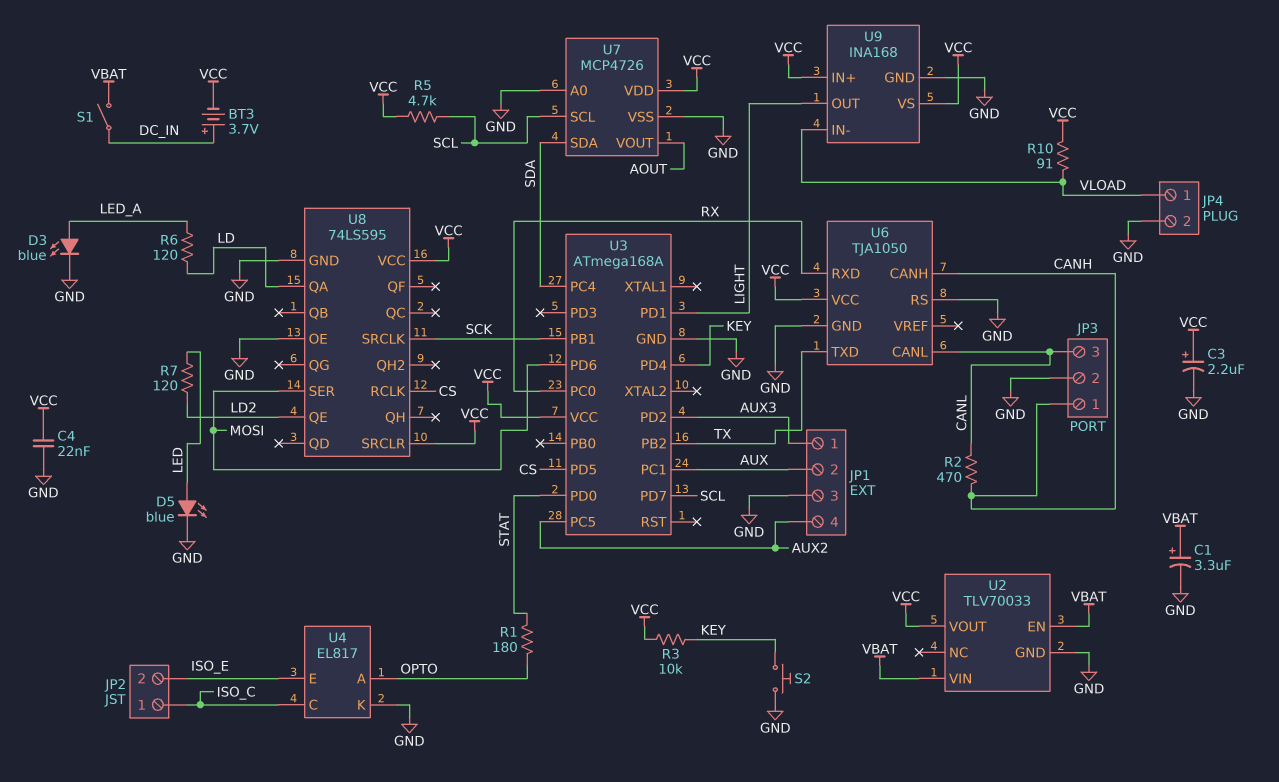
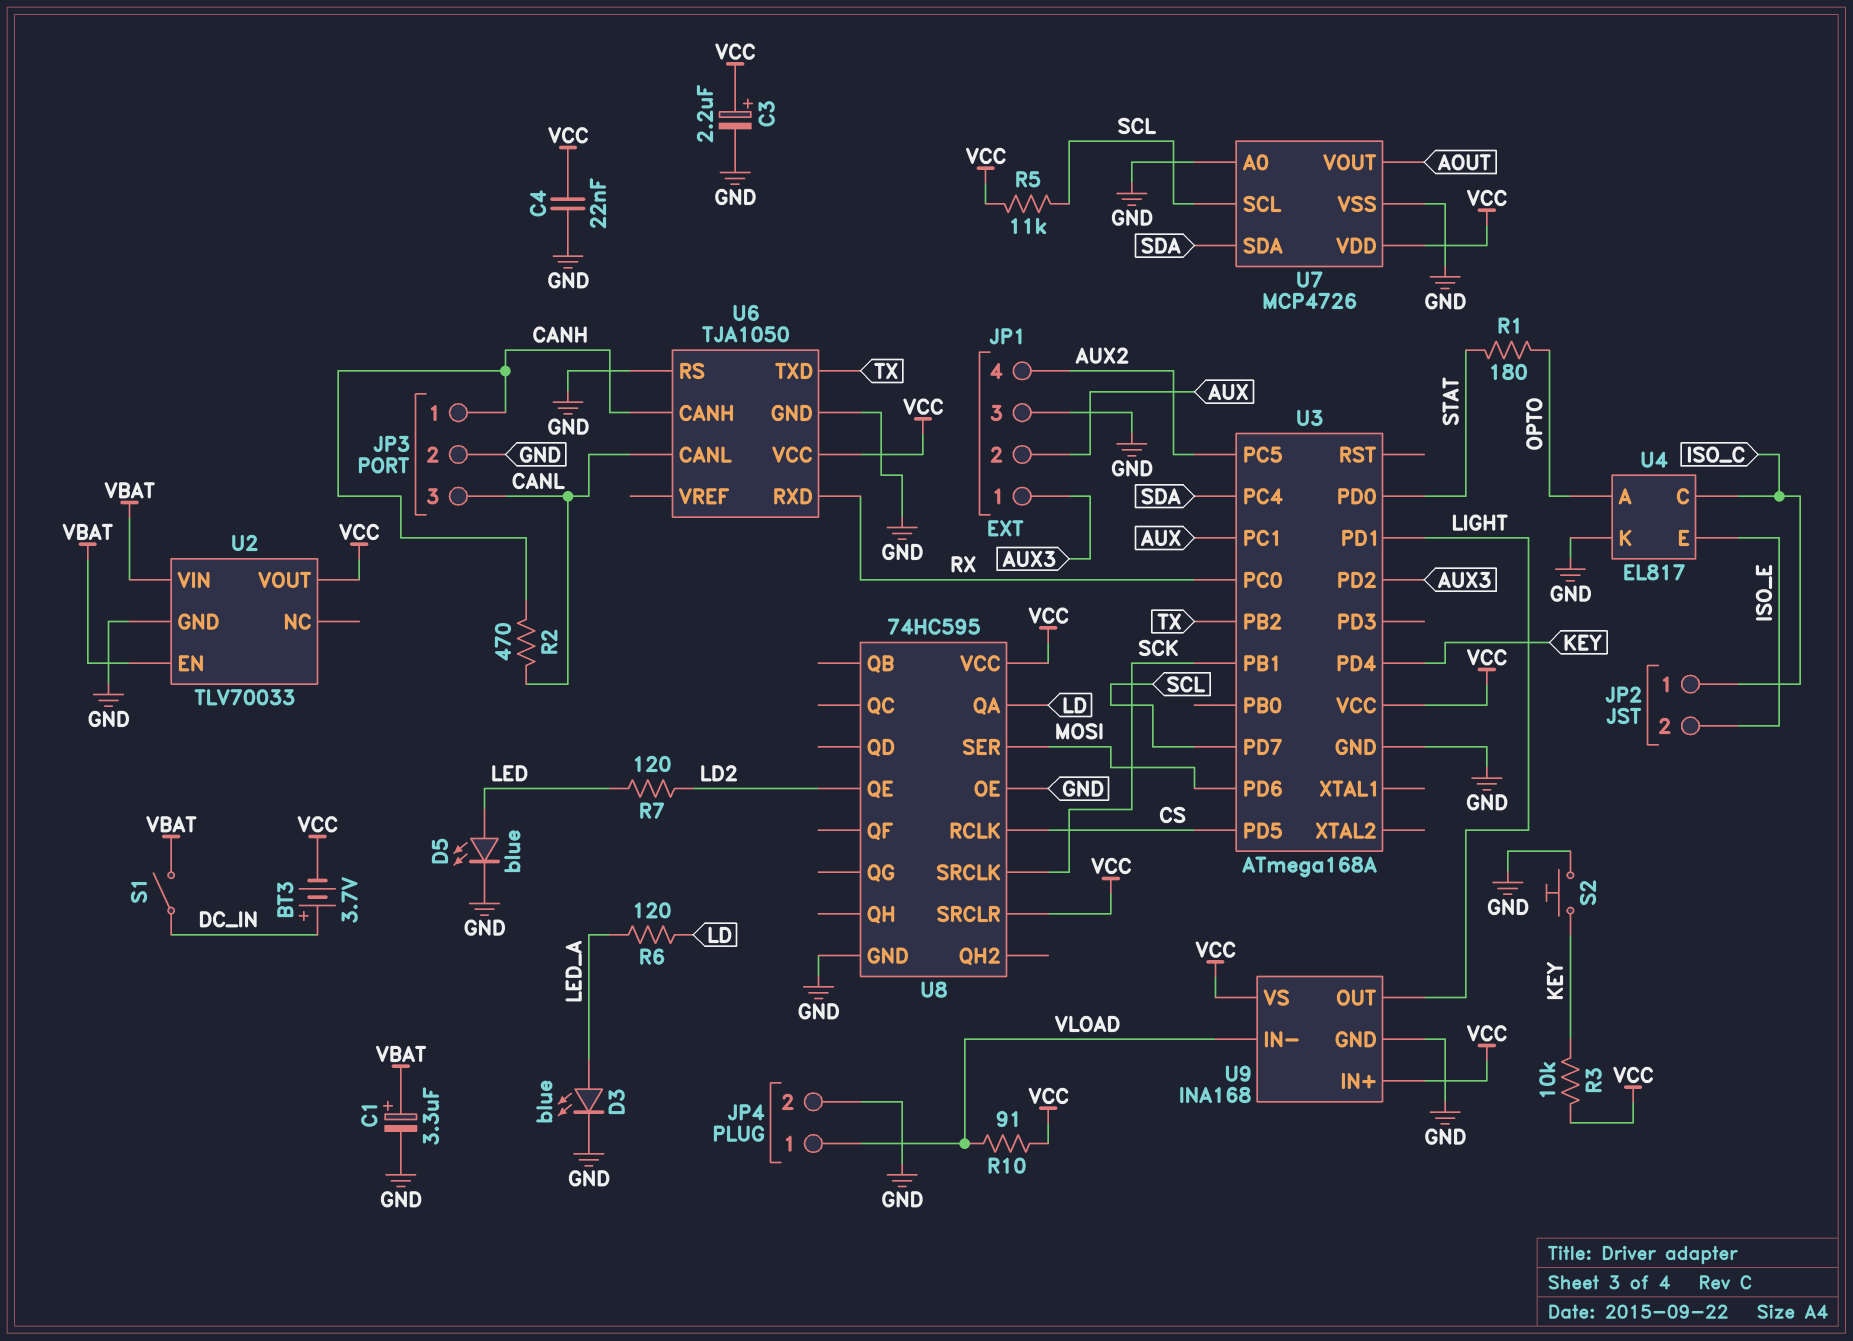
R5: 4.7k (SCL, VCC) -> 11k (SCL, VCC)
U8: 74LS595 -> 74HC595

